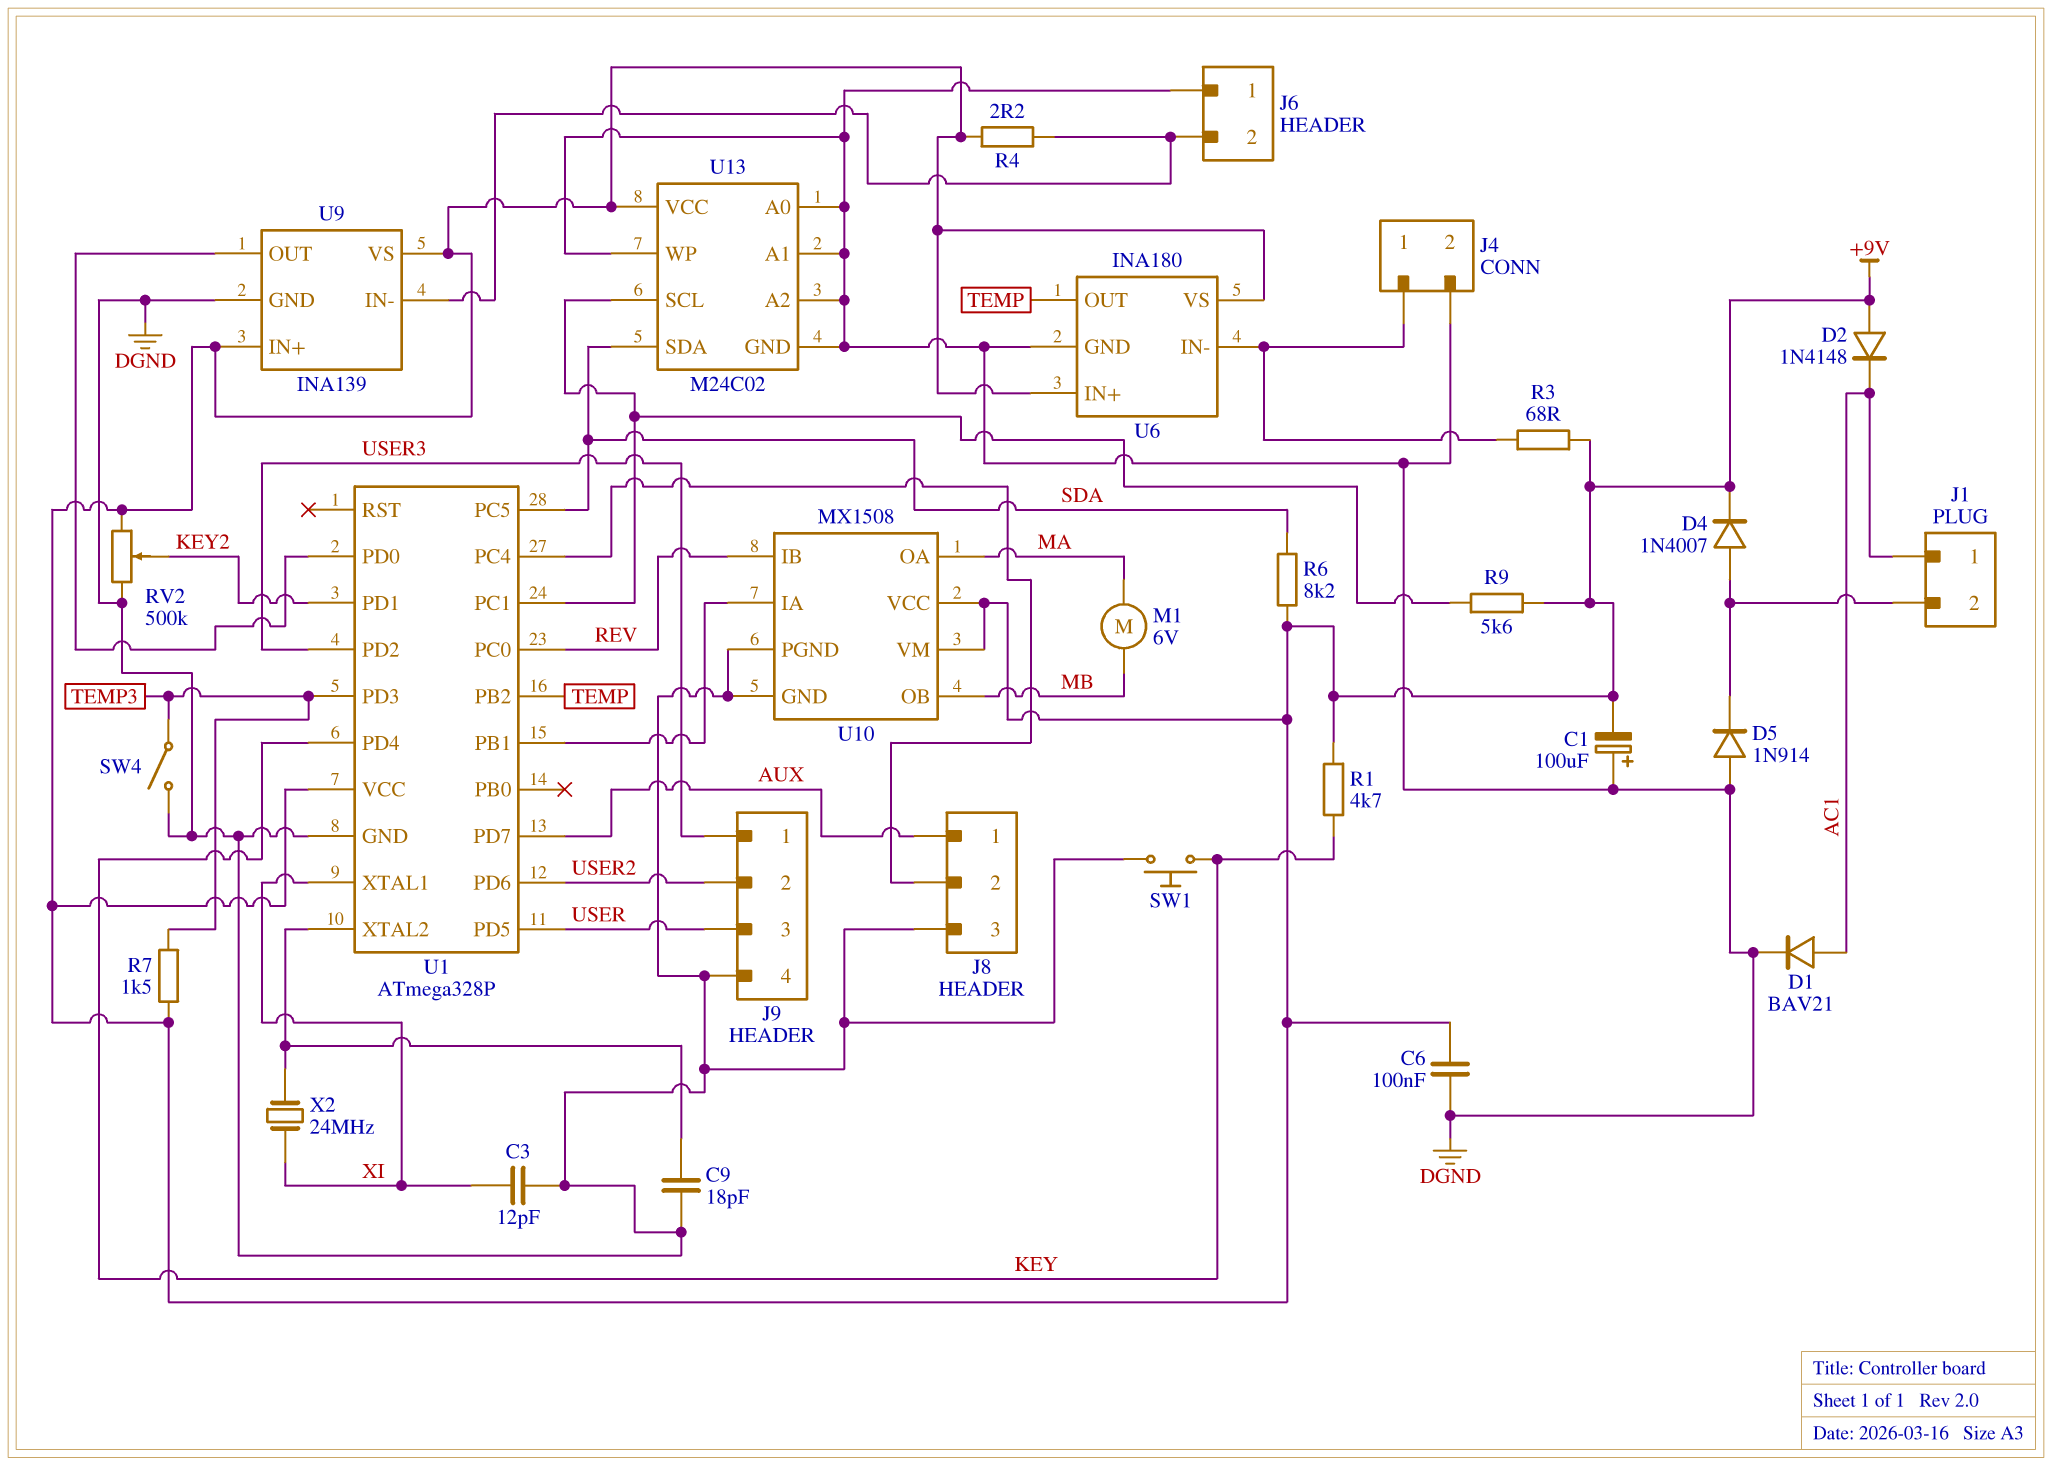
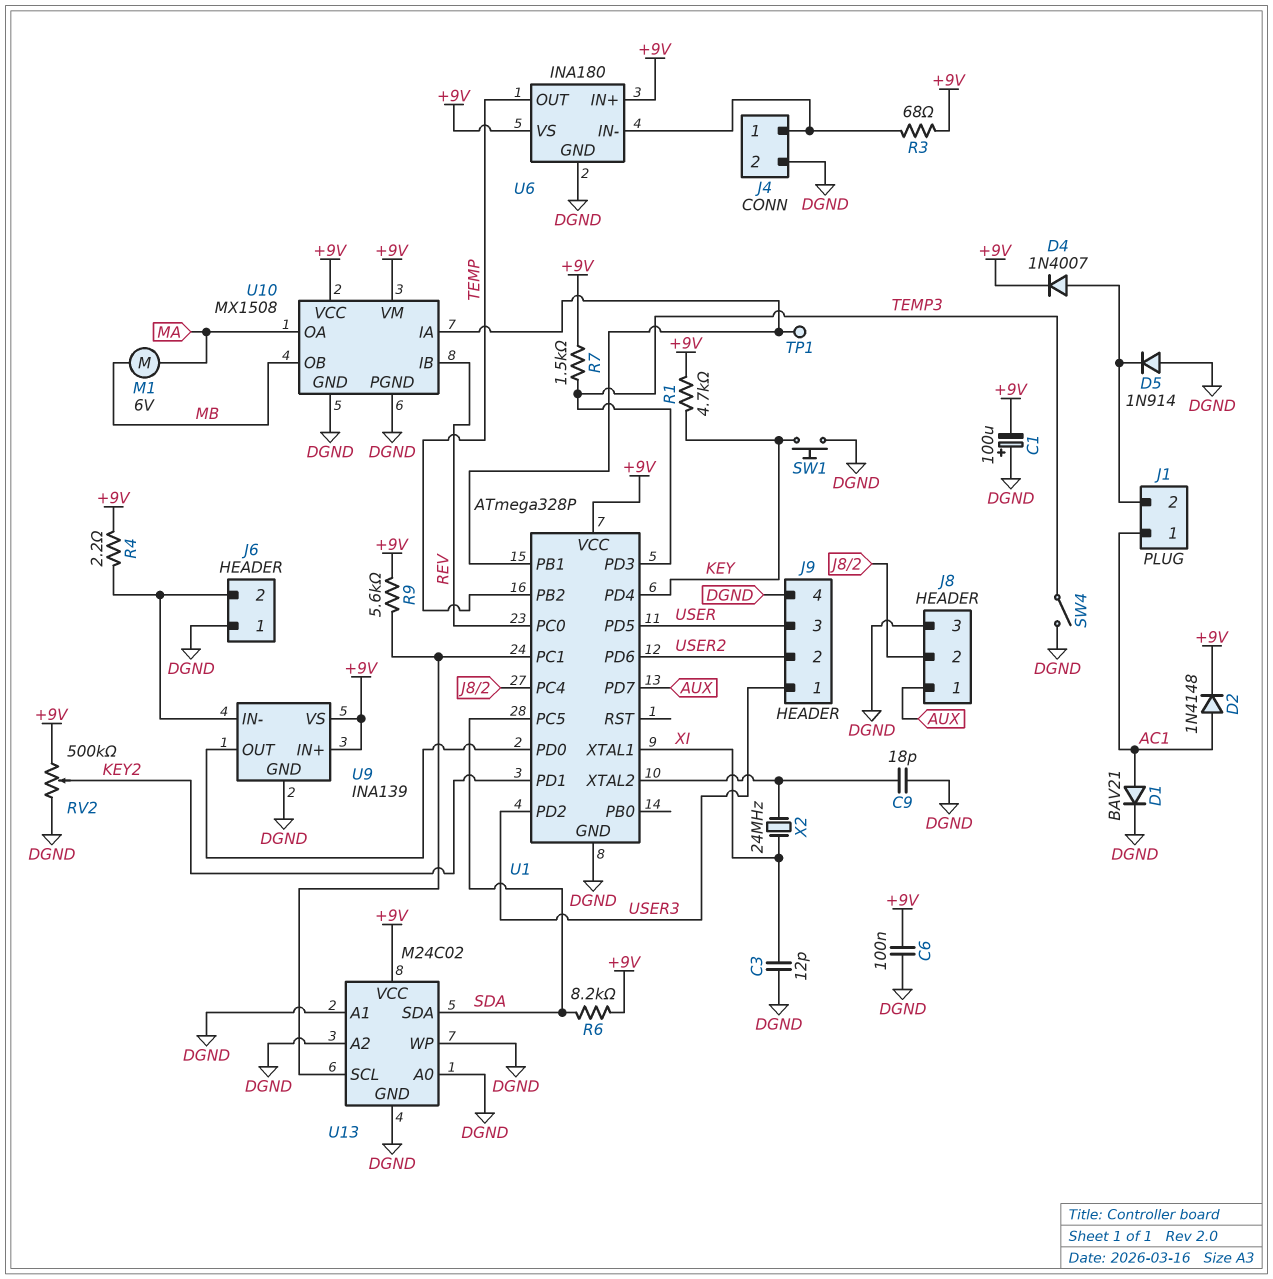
D2: diode 1N4148 (A +9V, K AC1) -> diode 1N4148 (A AC1, K +9V)
TP1: none -> test point (U1/PB1)

